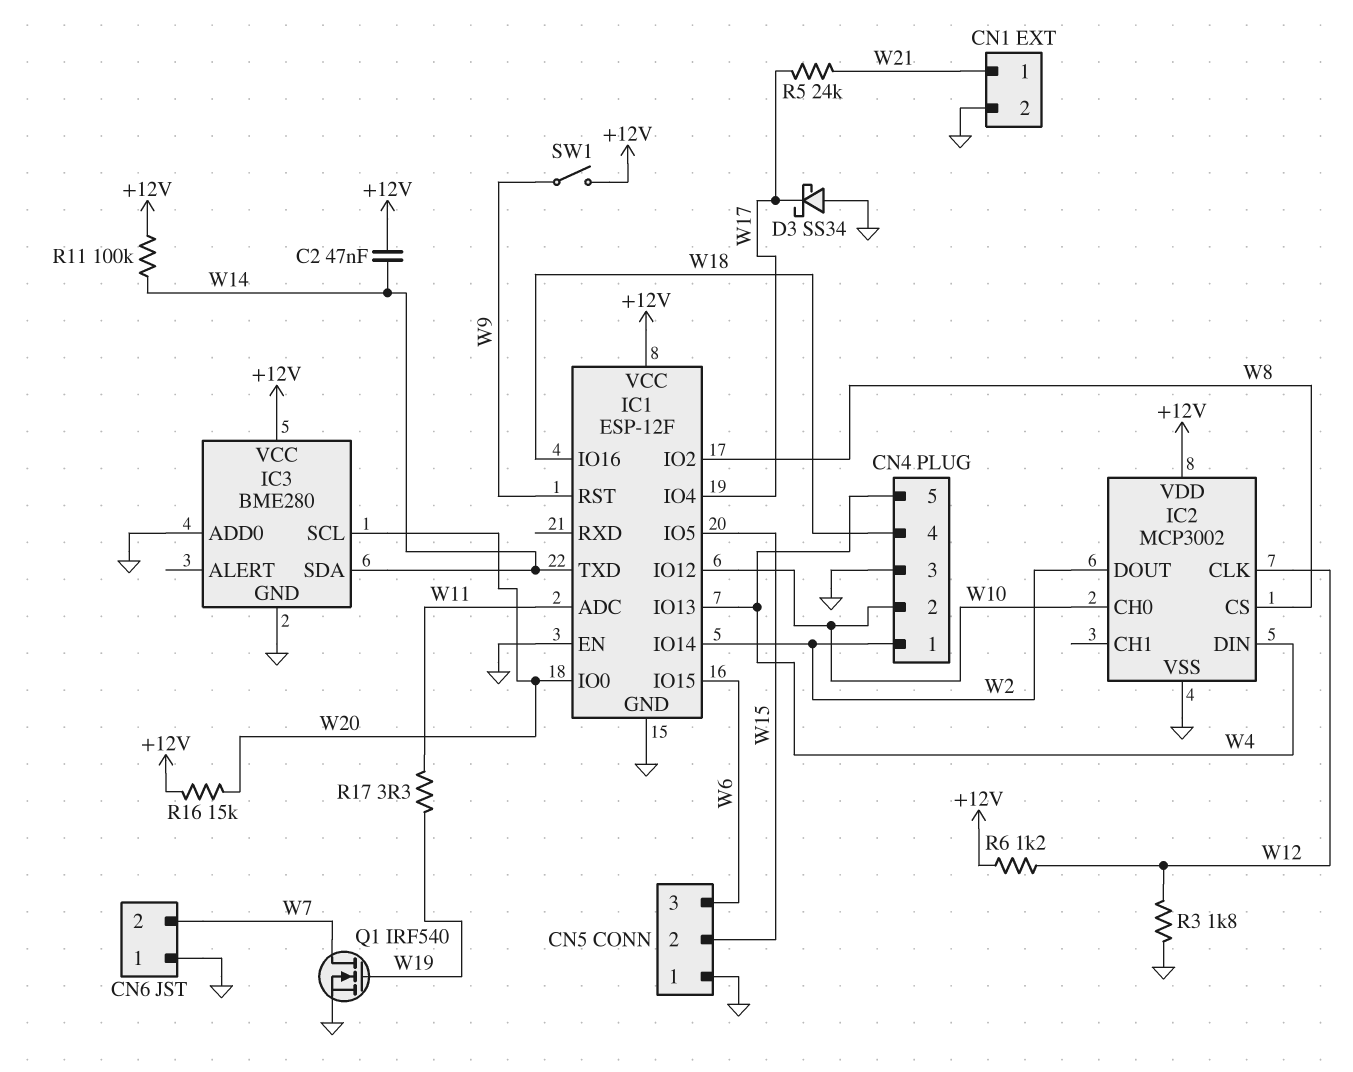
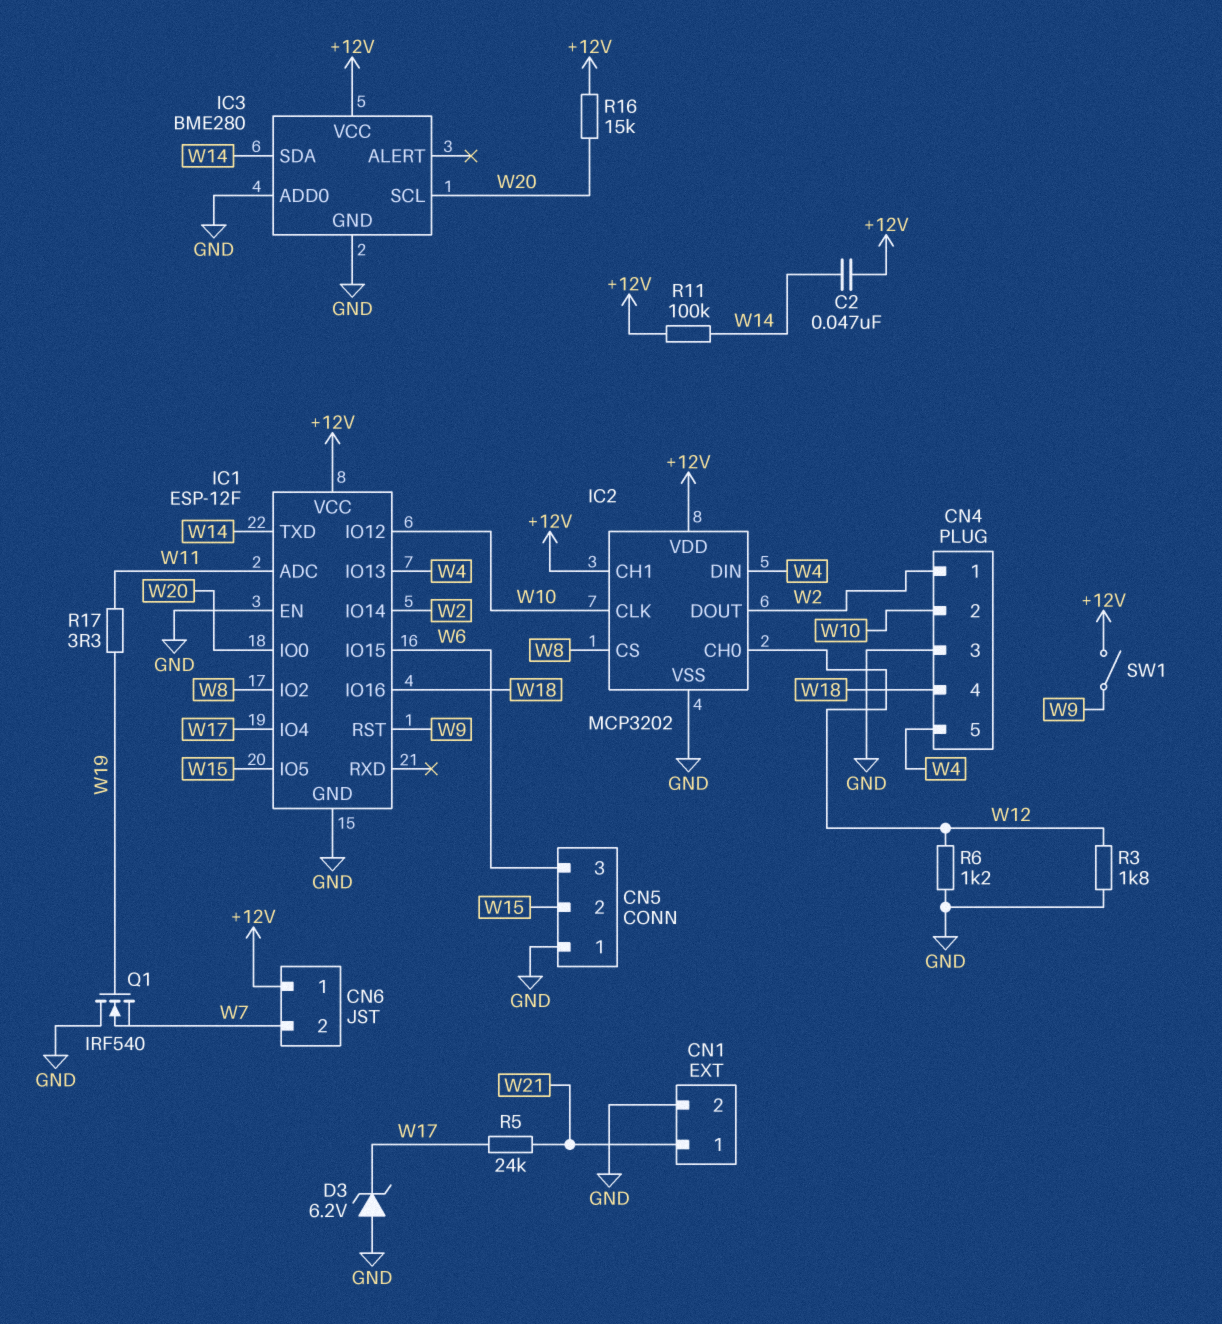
CN6 pin 1: GND -> +12V
D3: schottky SS34 (A GND, K W17) -> zener 6.2V (A GND, K W17)
IC2: MCP3002 -> MCP3202
IC2 pin CH0: W10 -> W12
IC2 pin CH1: none -> +12V
IC2 pin CLK: W12 -> W10
Q1: NMOS IRF540 (G W19, D W7, S GND) -> NMOS IRF540 (G W19, D GND, S W7)
R6: 1.2k (+12V, W12) -> 1.2k (GND, W12)

